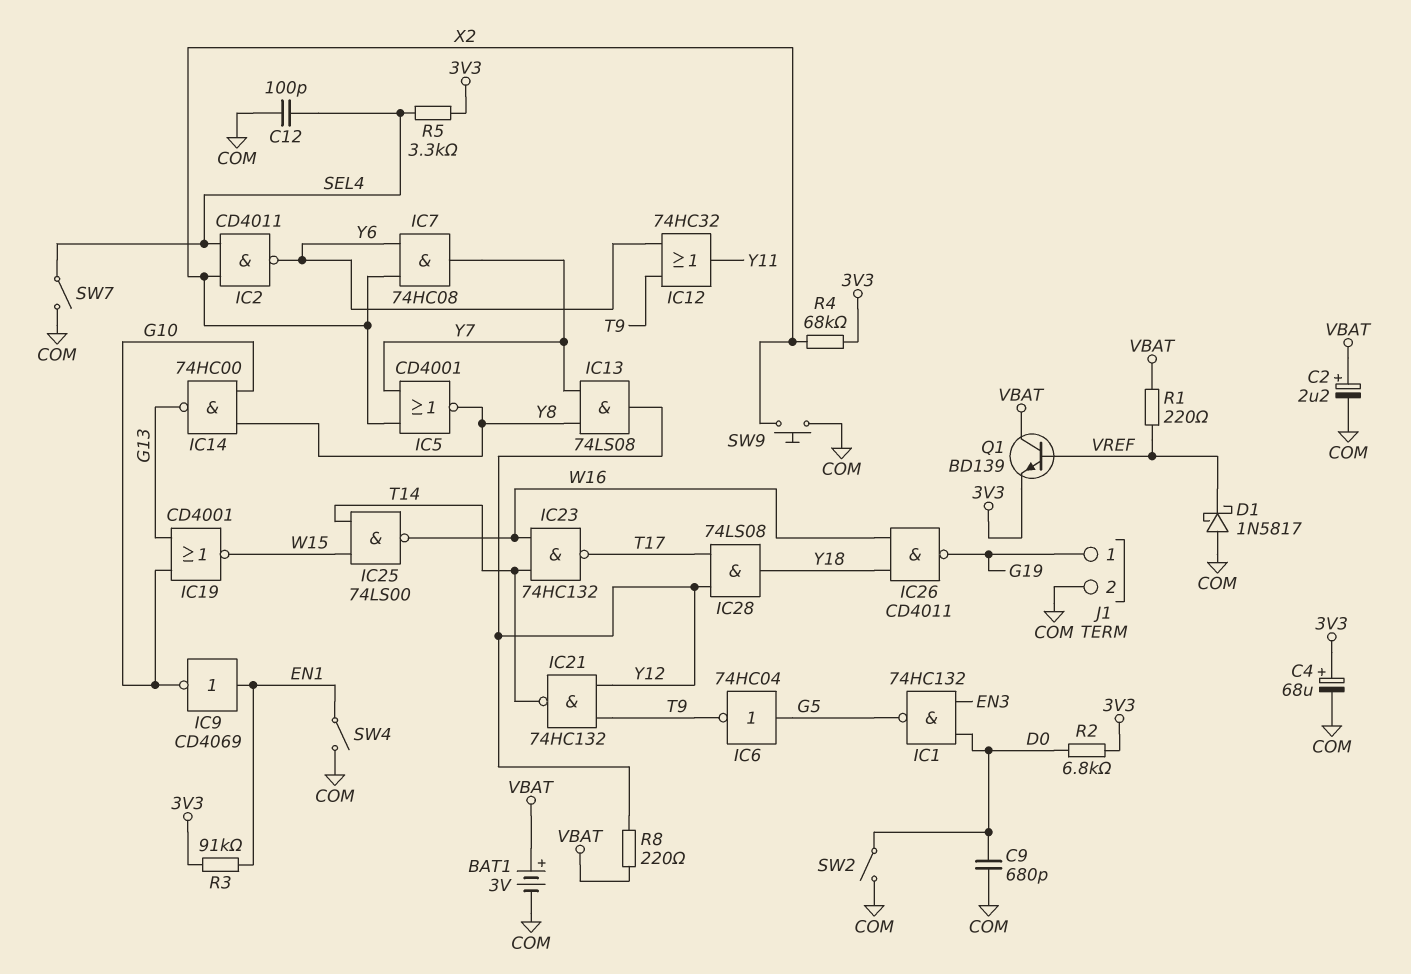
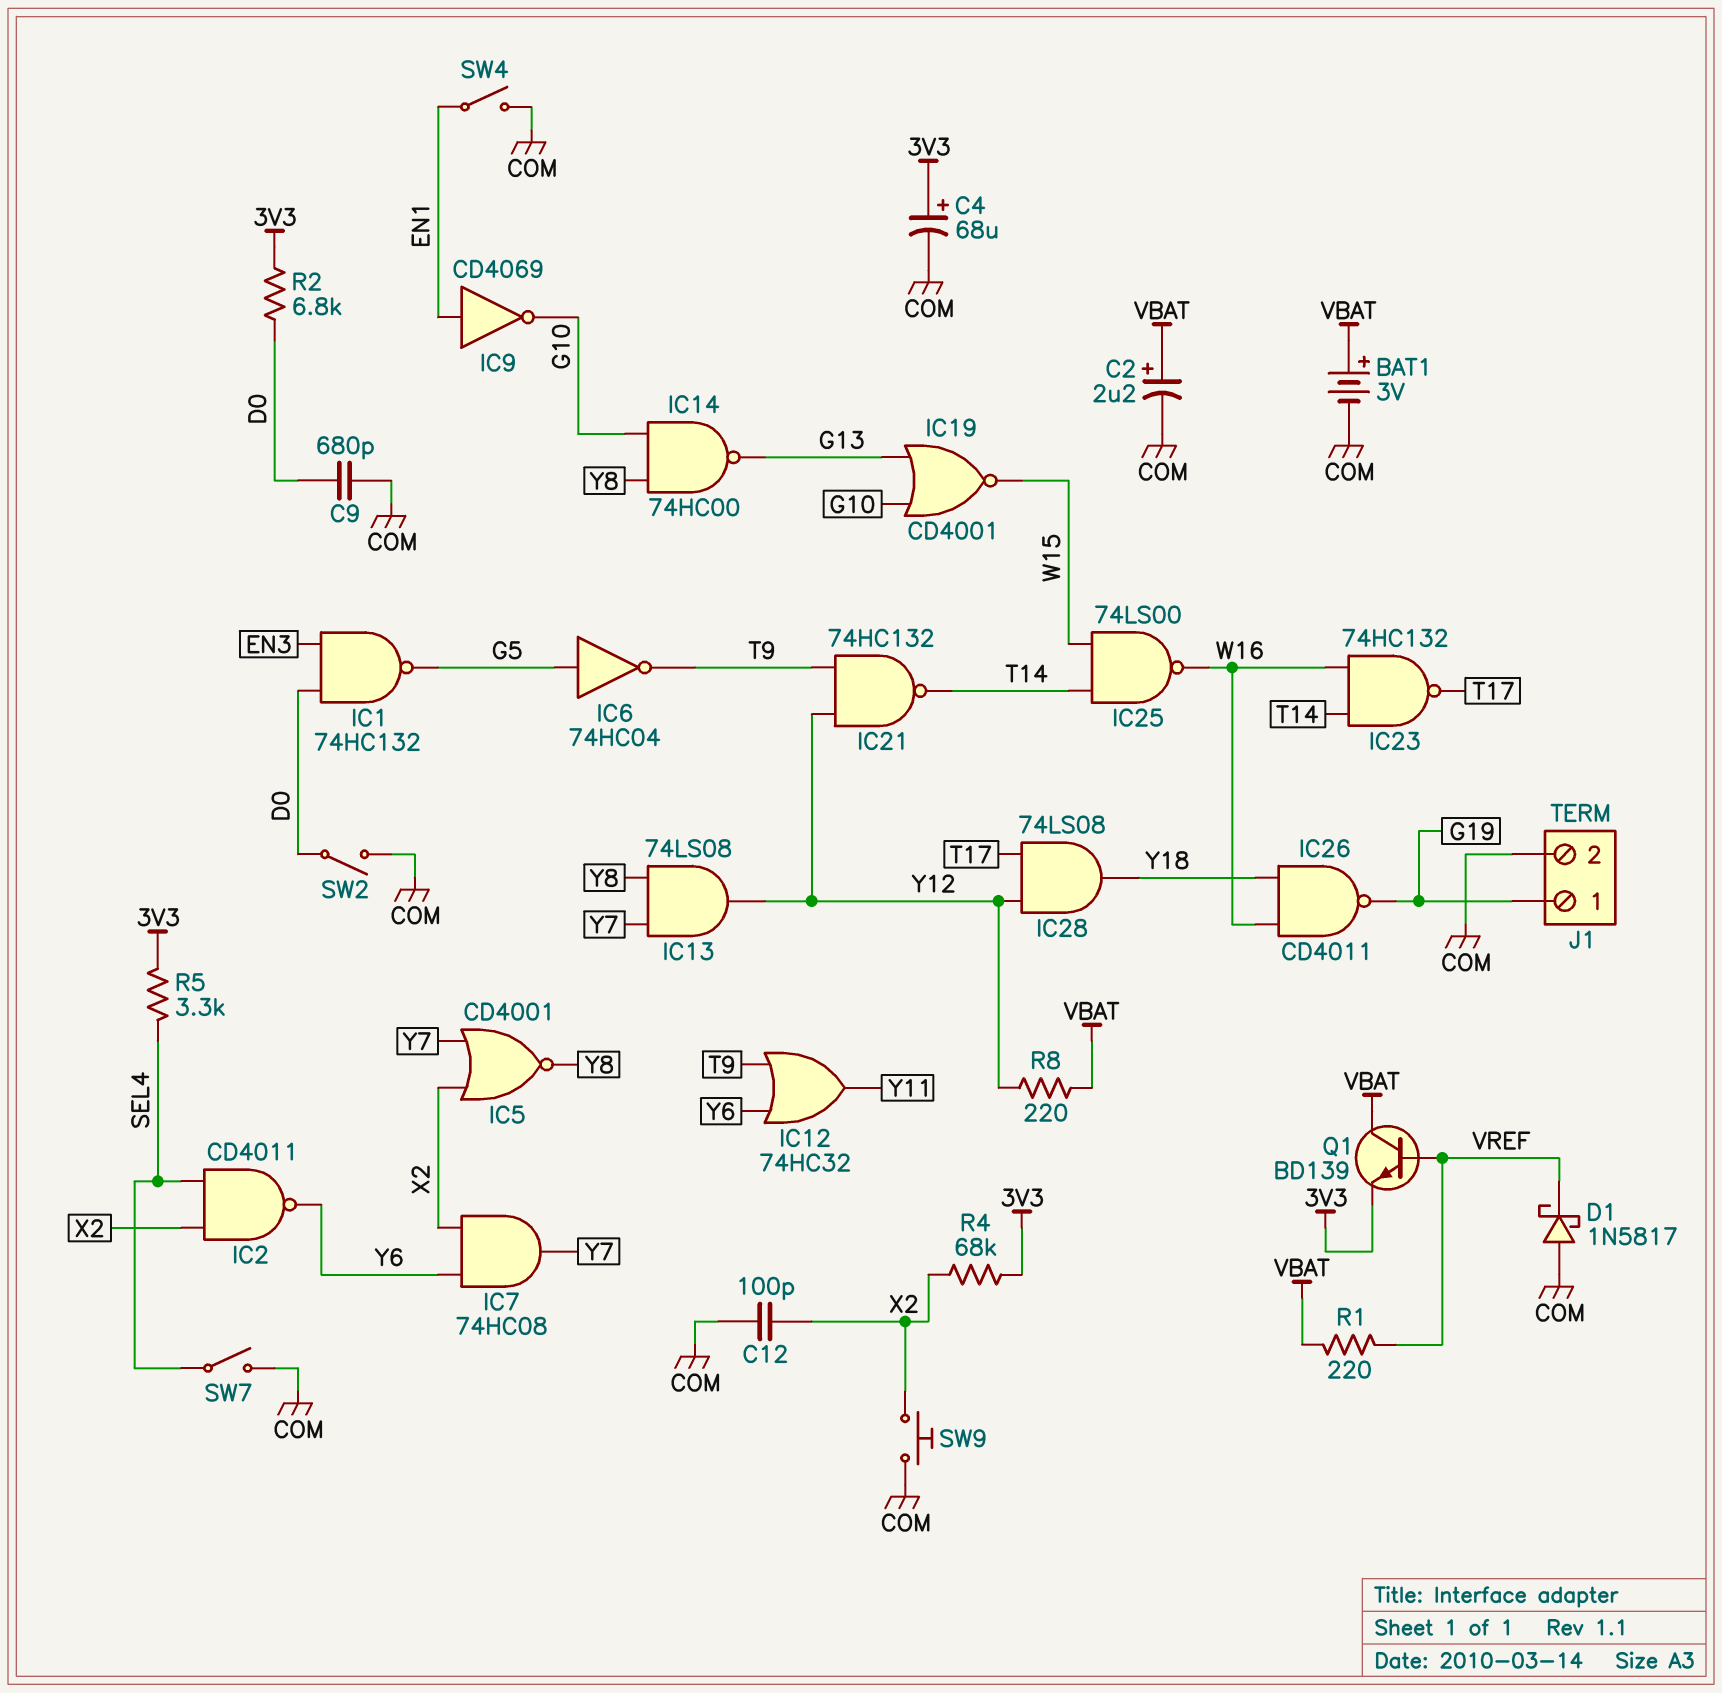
C12: 100pF (COM, SEL4) -> 100pF (COM, X2)
R3: 91k (3V3, EN1) -> none

